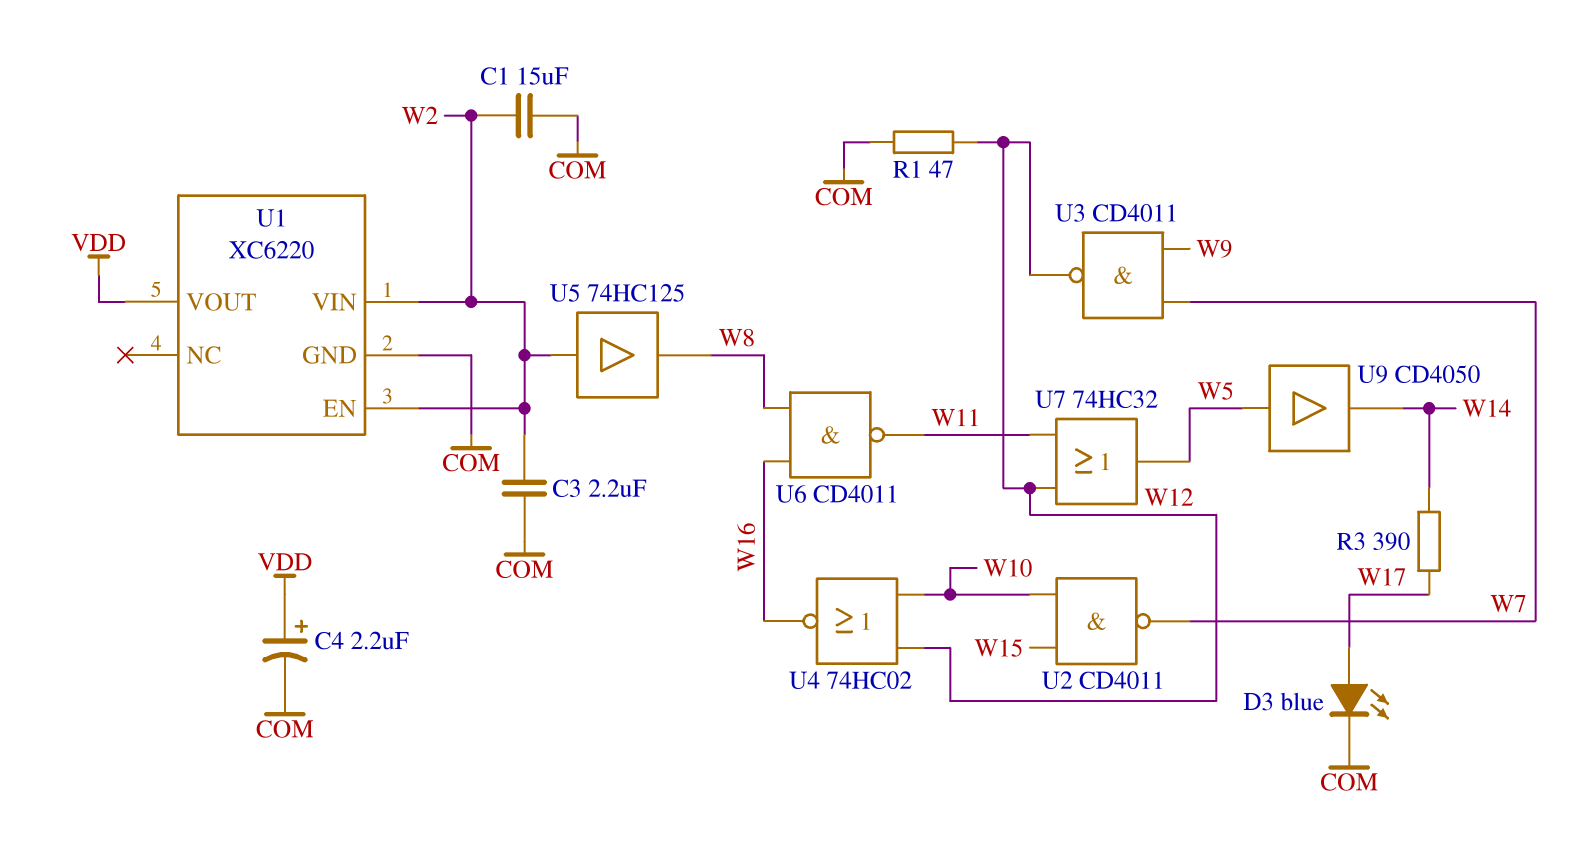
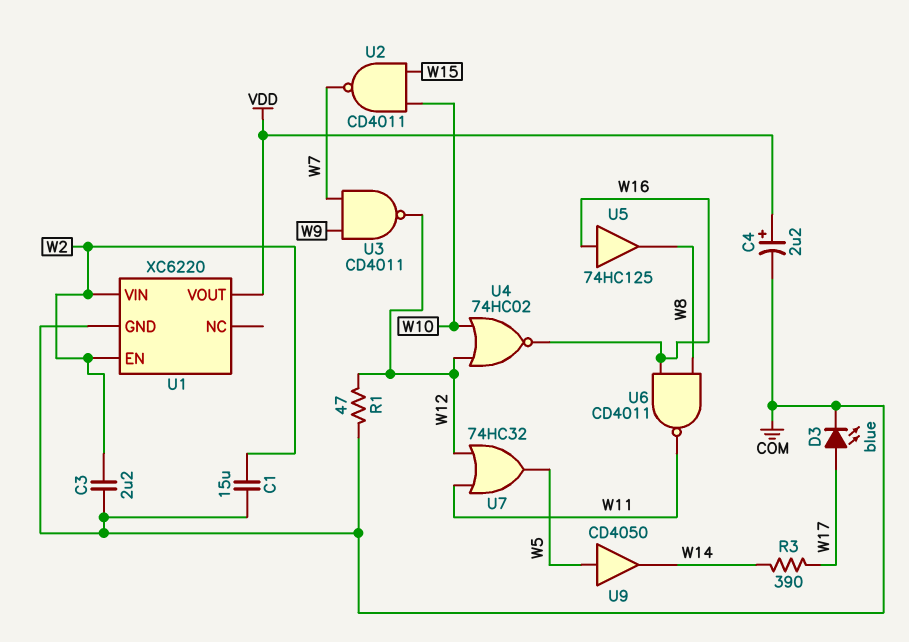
U5: buffer 74HC125 (in W2, out W8) -> buffer 74HC125 (in W16, out W8)

